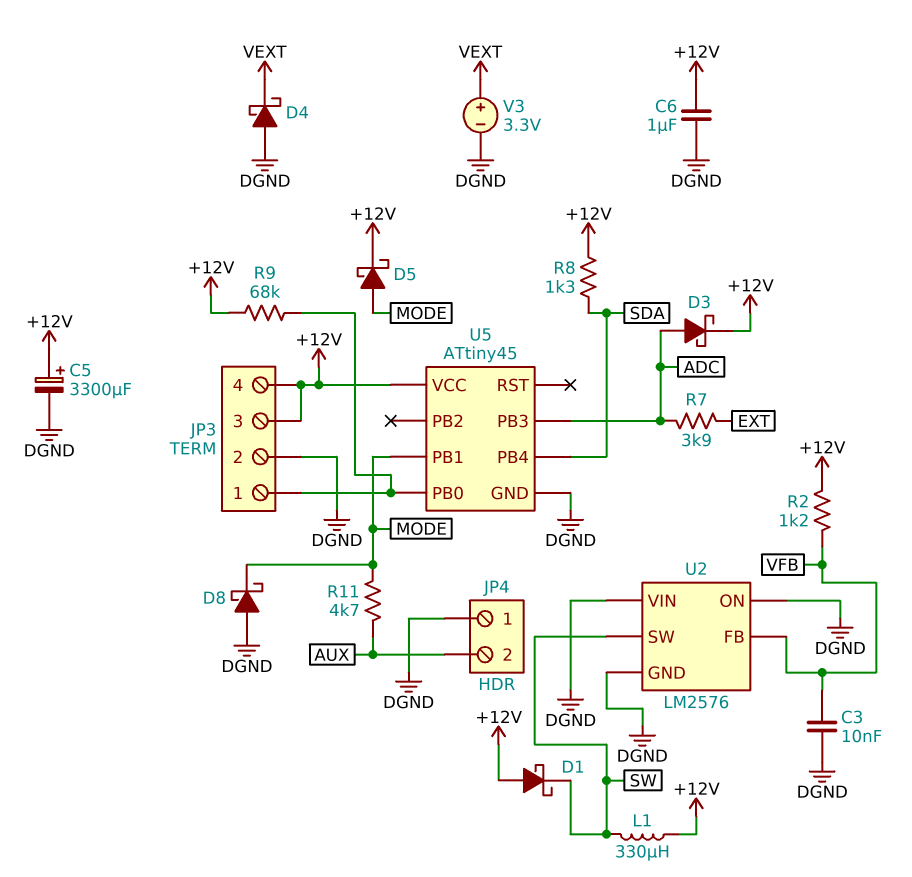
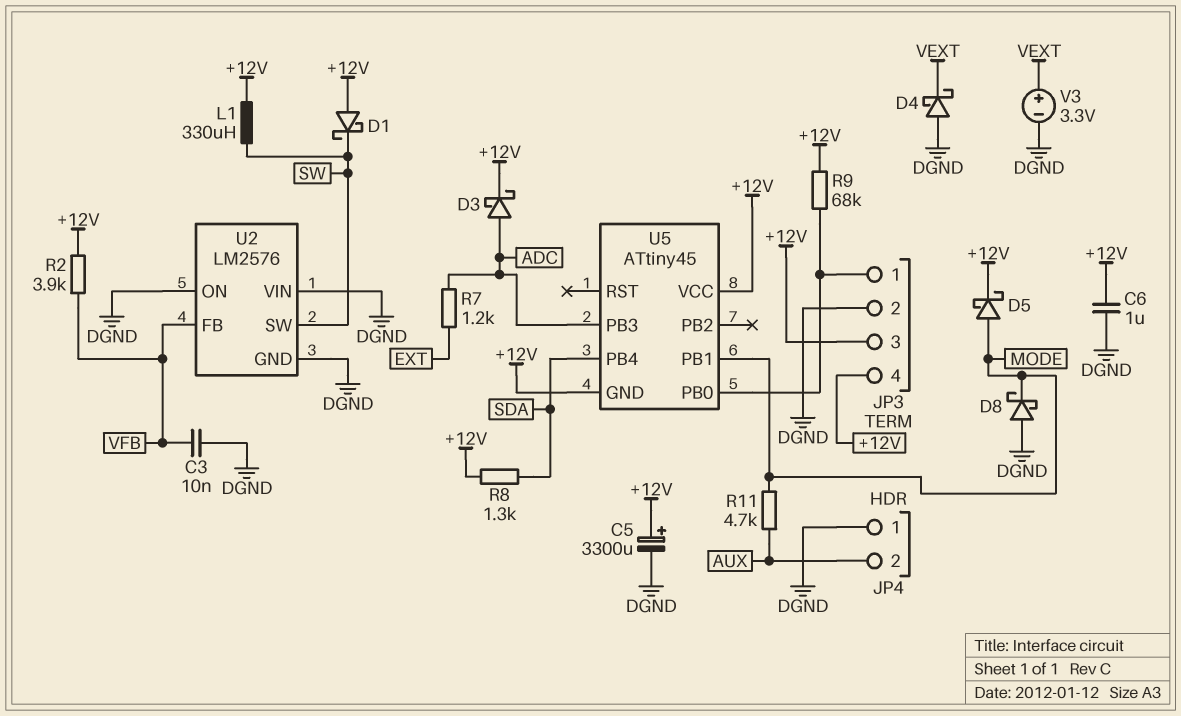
R2: 1.2k (+12V, VFB) -> 3.9k (+12V, VFB)
R7: 3.9k (ADC, EXT) -> 1.2k (ADC, EXT)
U5 pin GND: DGND -> +12V

